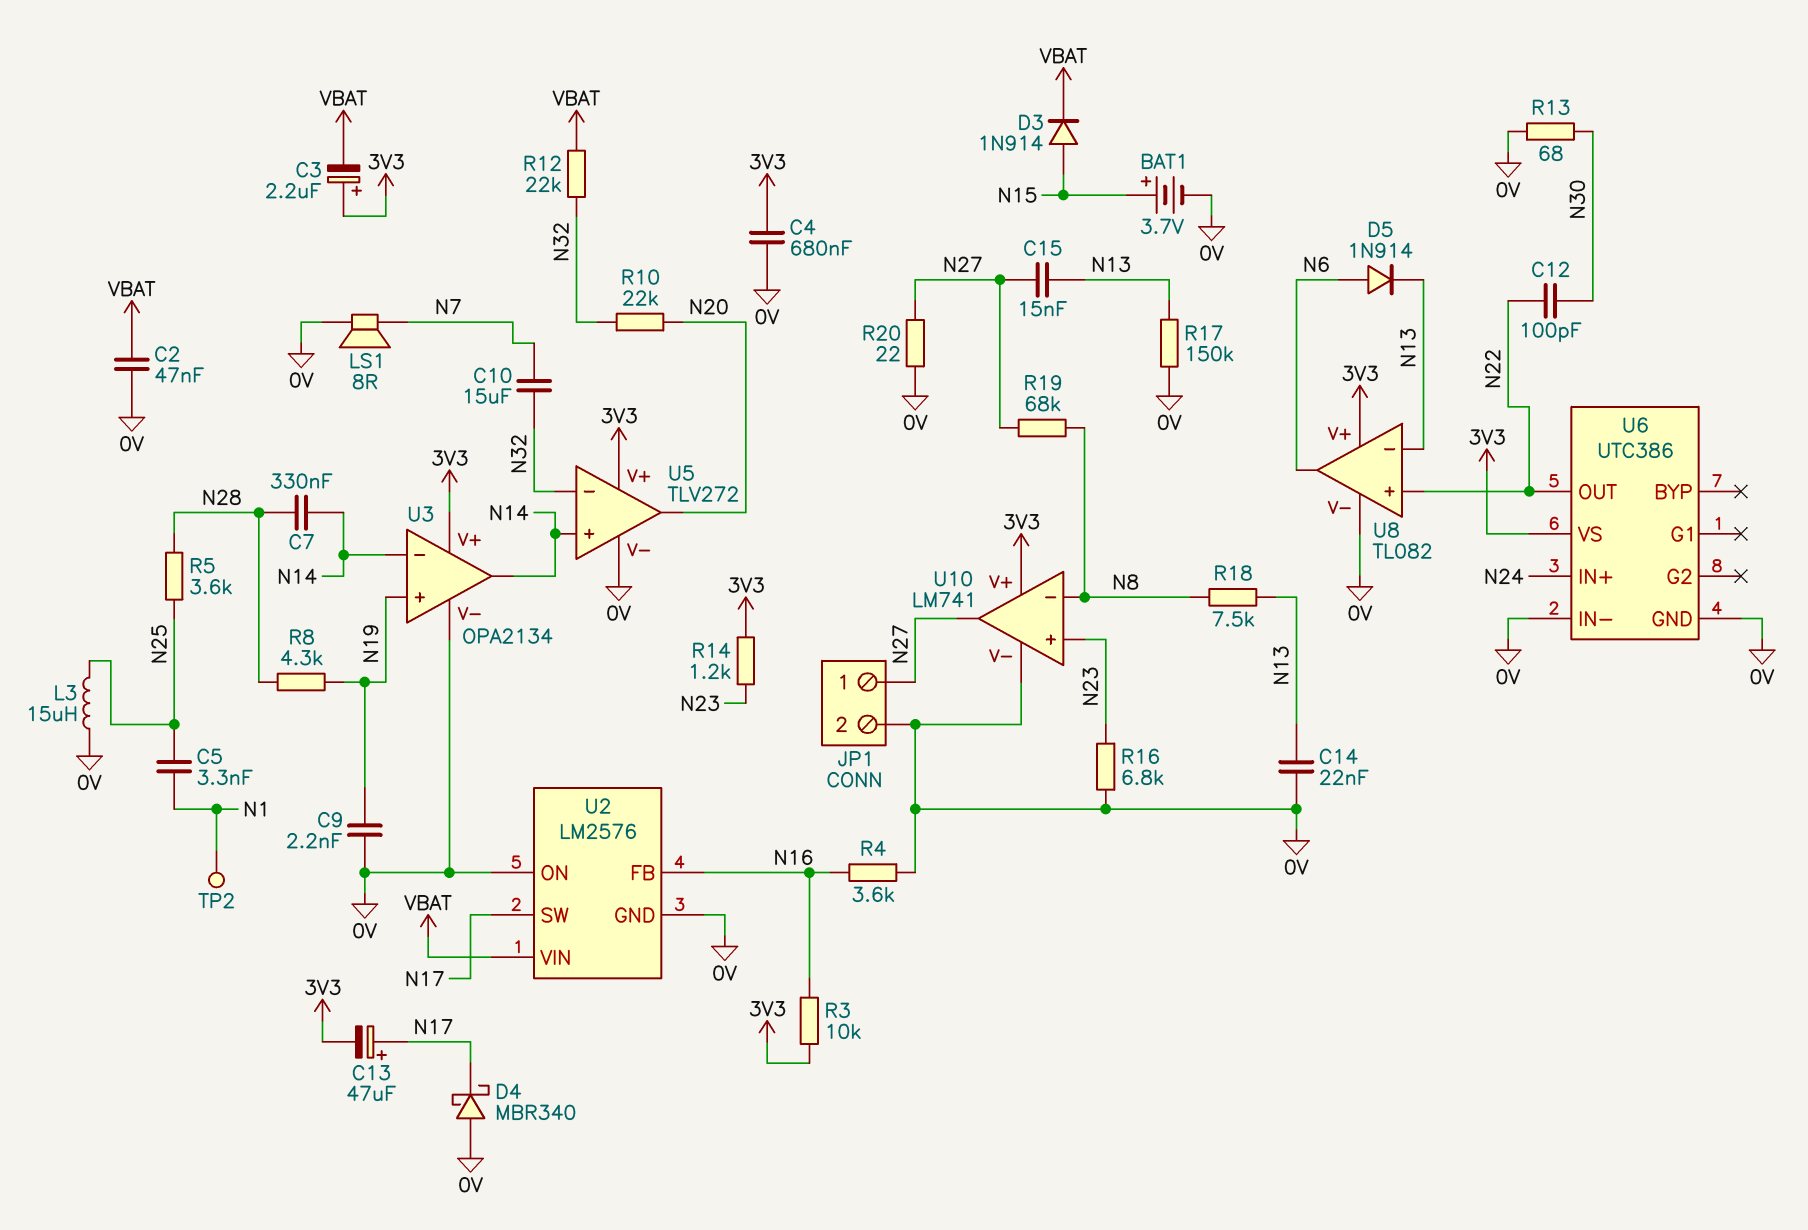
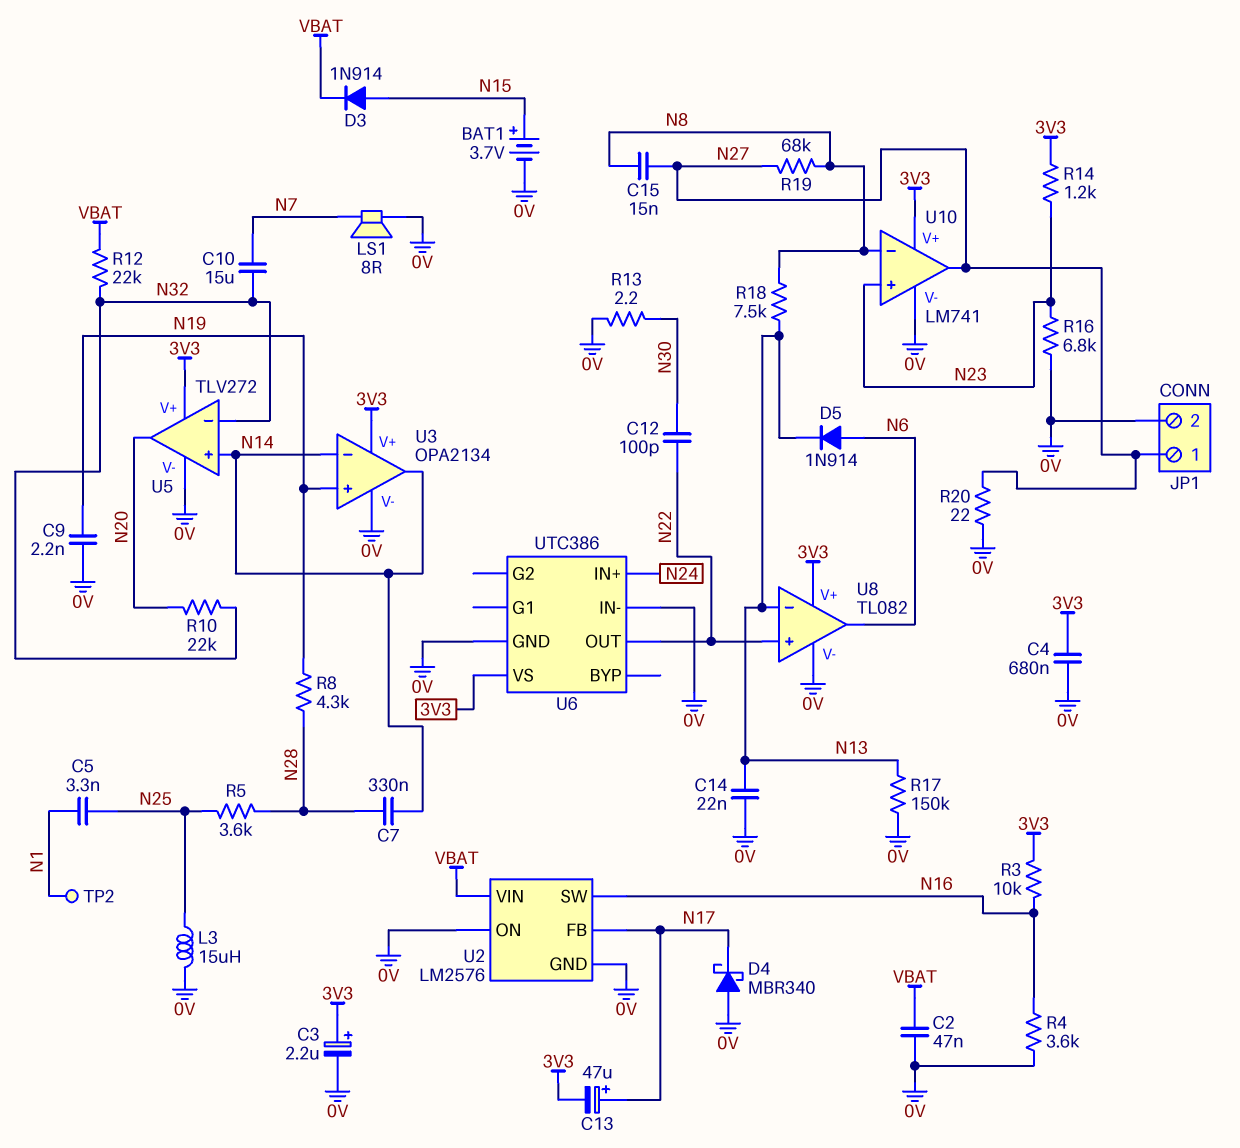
C3: 2.2uF (plus 3V3, minus VBAT) -> 2.2uF (plus 3V3, minus 0V)
C15: 15nF (N13, N27) -> 15nF (N8, N27)
R13: 68 (0V, N30) -> 2.2 (0V, N30)
U2 pin FB: N16 -> N17
U2 pin SW: N17 -> N16

